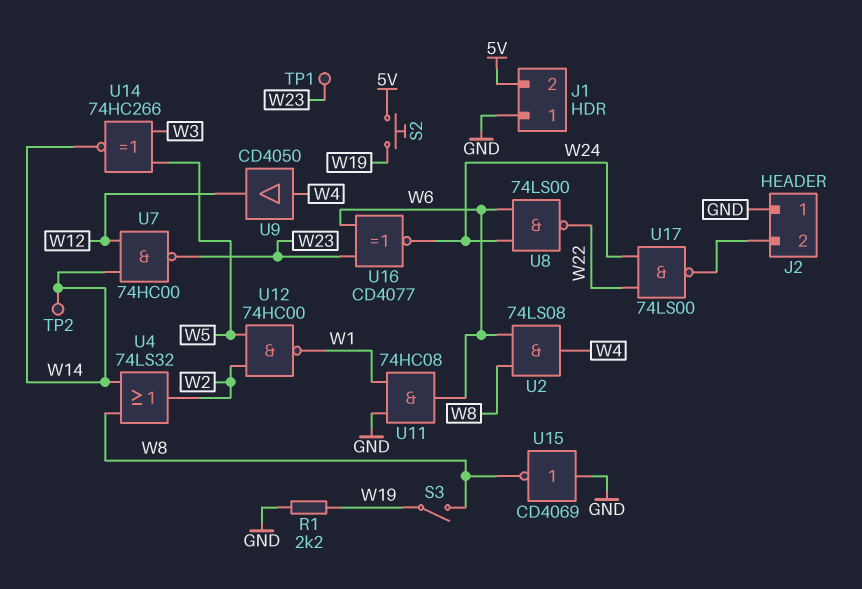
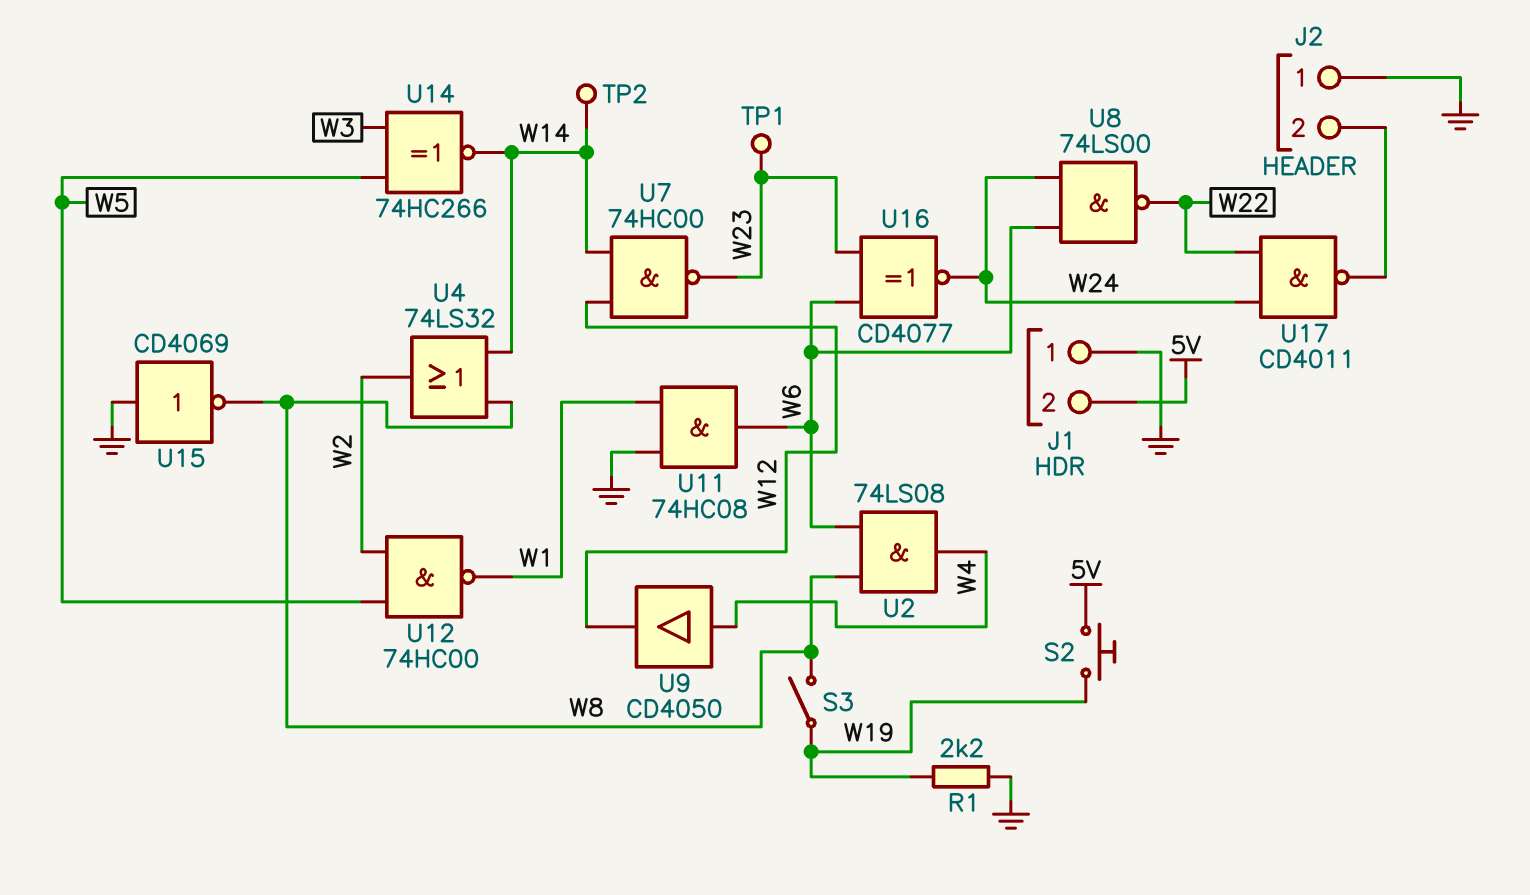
U17: NAND 74LS00 (in W22, in W24, out J2/2) -> NAND CD4011 (in W22, in W24, out J2/2)

